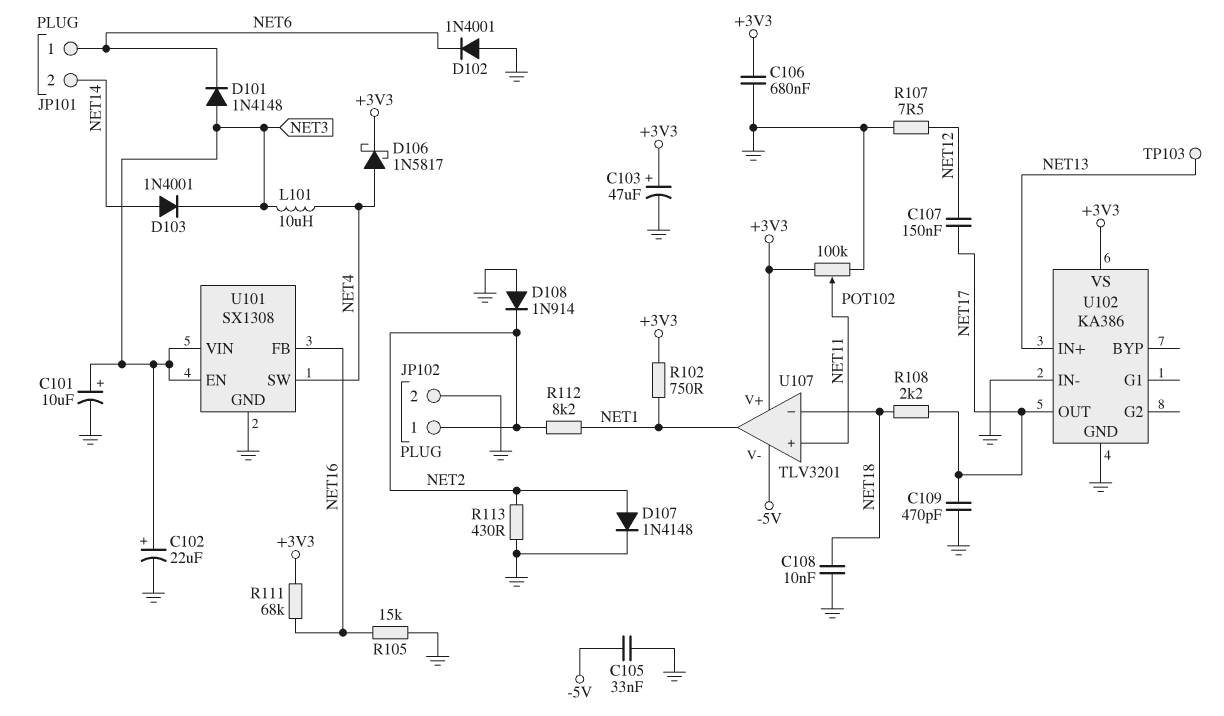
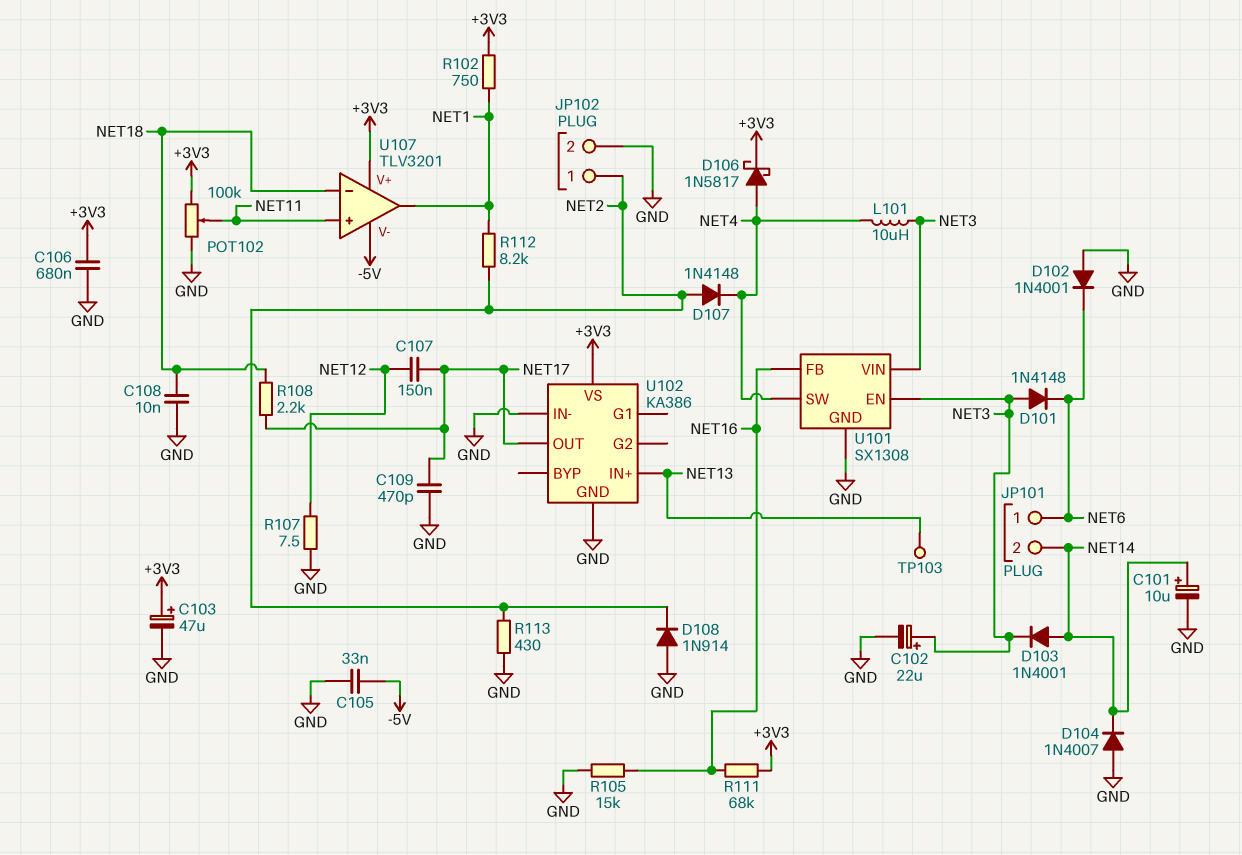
C101: 10uF (plus NET3, minus GND) -> 10uF (plus NET14, minus GND)
D104: none -> diode 1N4007 (A GND, K NET14)
D107: diode 1N4148 (A NET2, K GND) -> diode 1N4148 (A NET2, K NET4)

